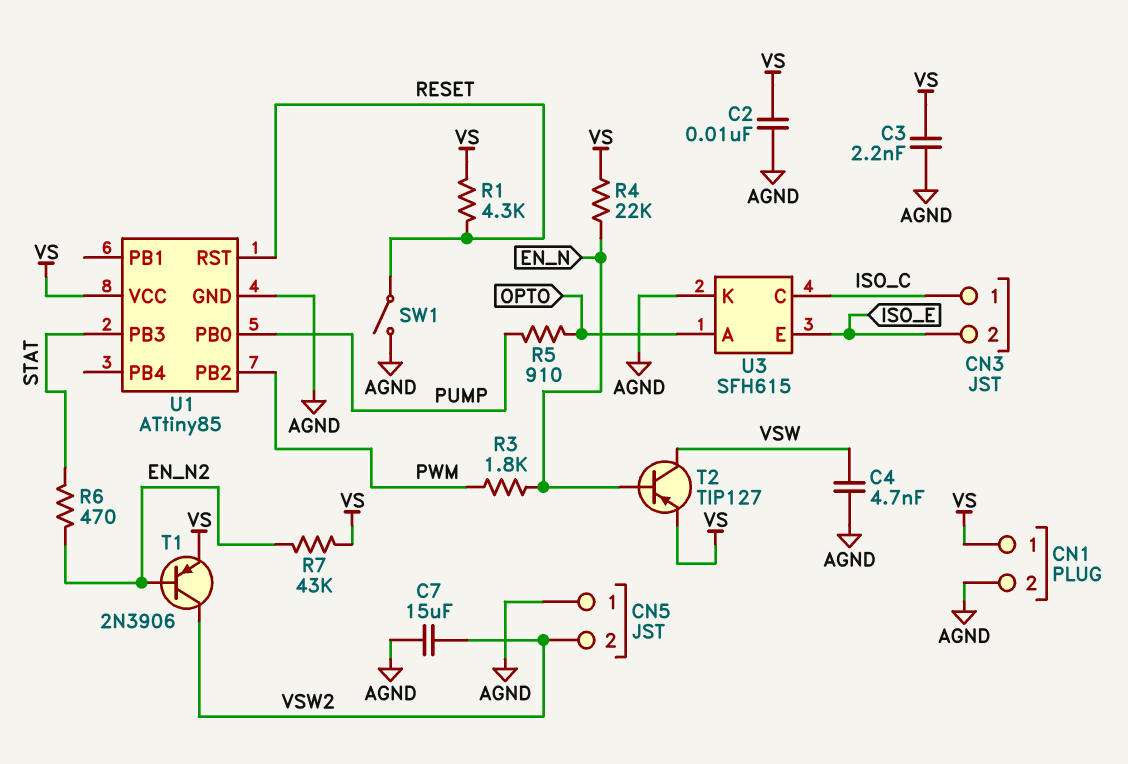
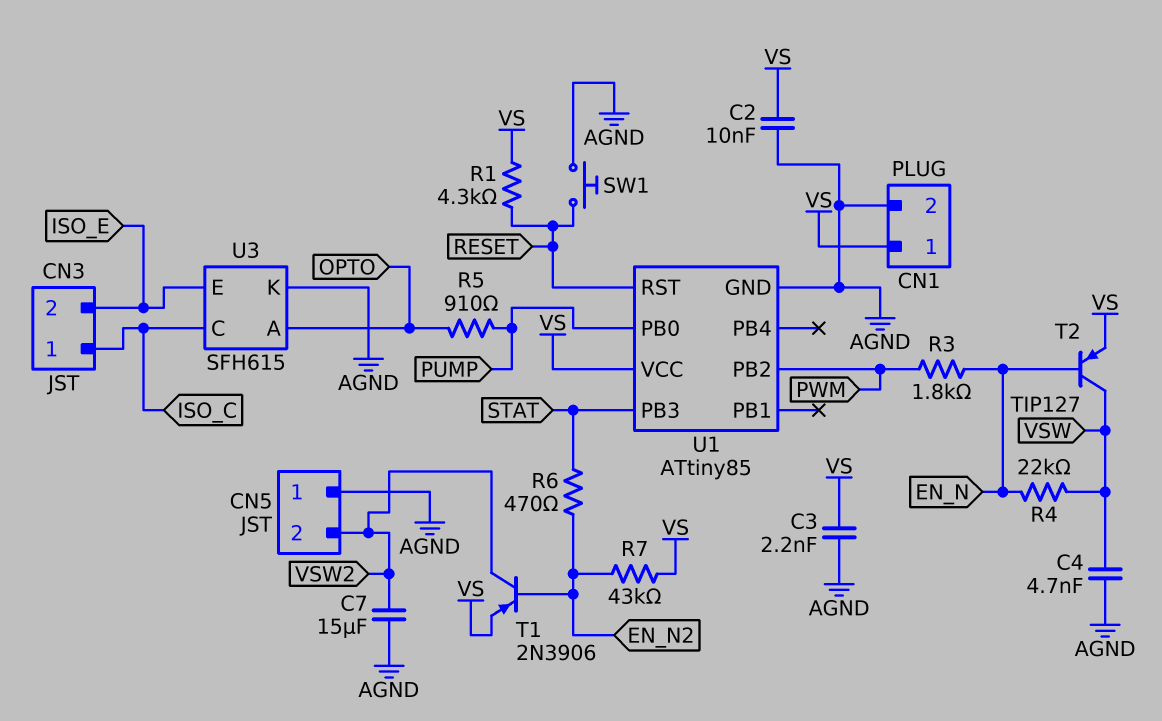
R4: 22k (EN_N, VS) -> 22k (EN_N, VSW)
SW1: switch (AGND, RESET) -> button (AGND, RESET)

